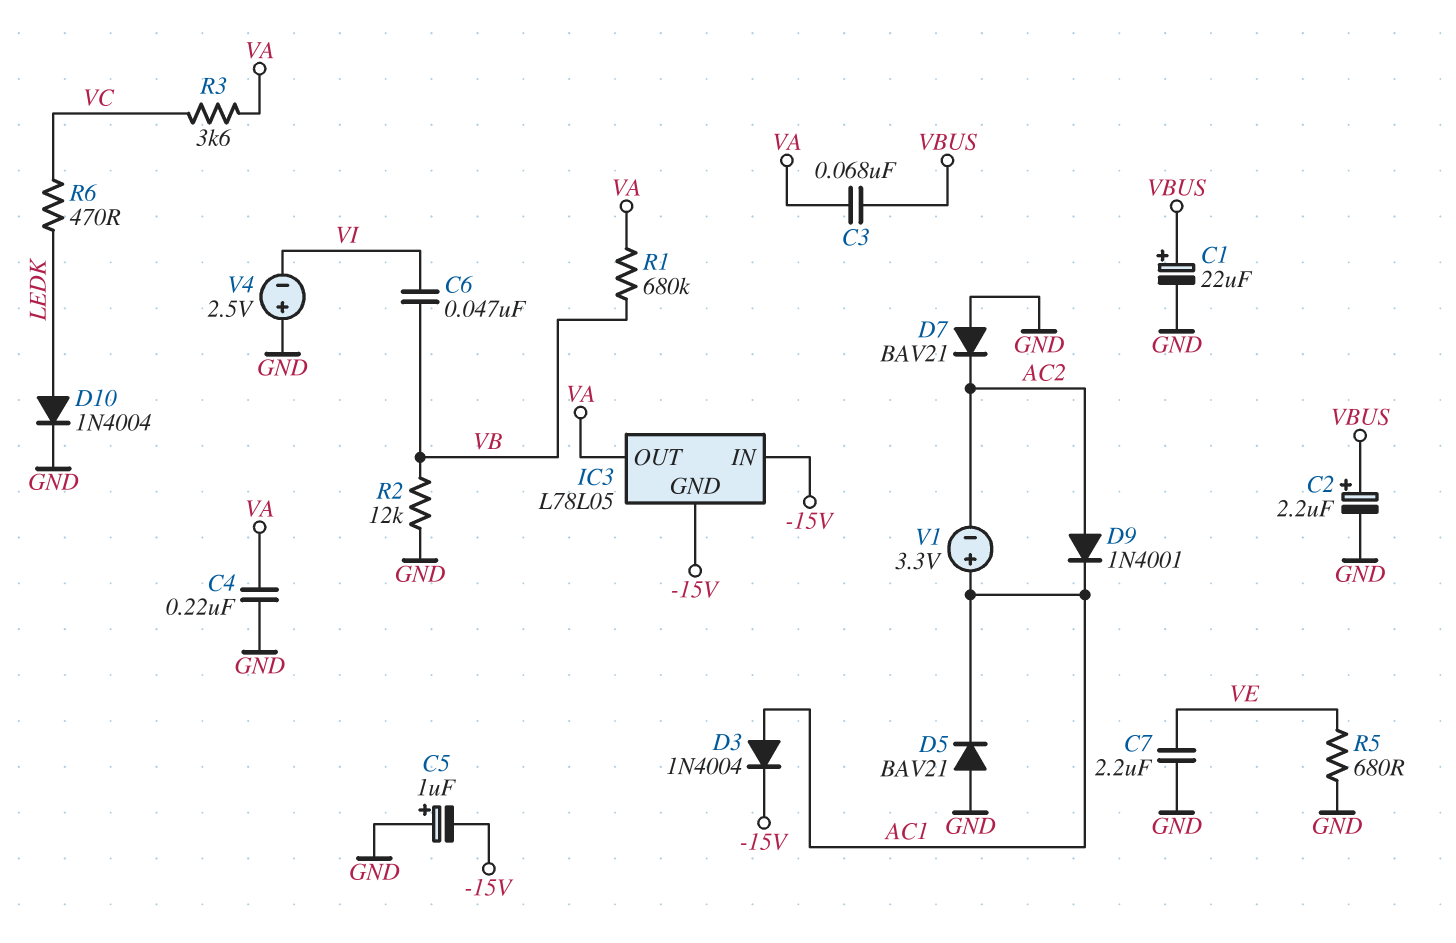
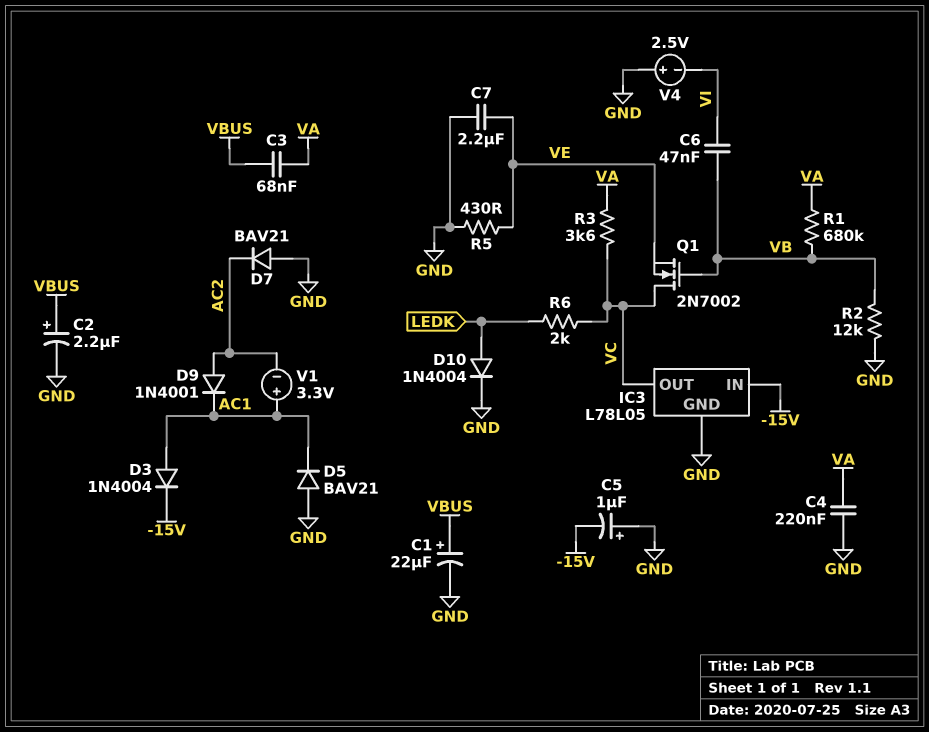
IC3 pin GND: -15V -> GND
IC3 pin OUT: VA -> VC
Q1: none -> NMOS 2N7002 (G VB, D VC, S VE)
R5: 680 (GND, VE) -> 430 (GND, VE)
R6: 470 (LEDK, VC) -> 2k (LEDK, VC)

